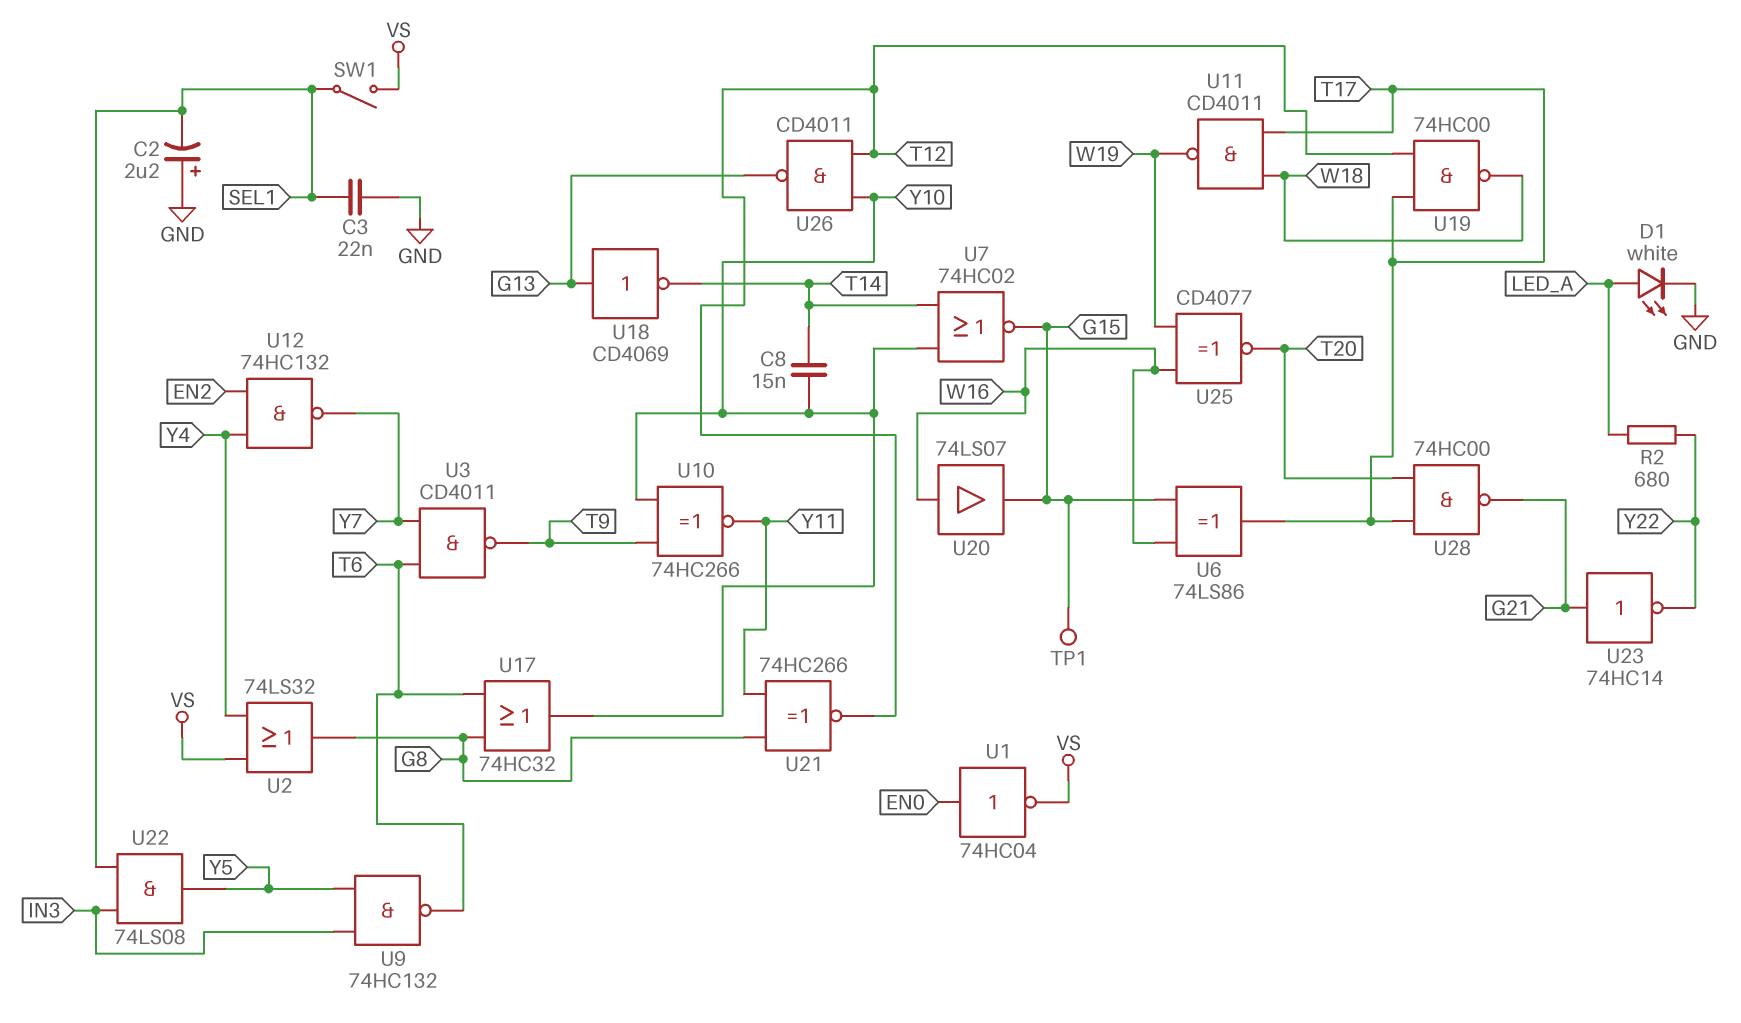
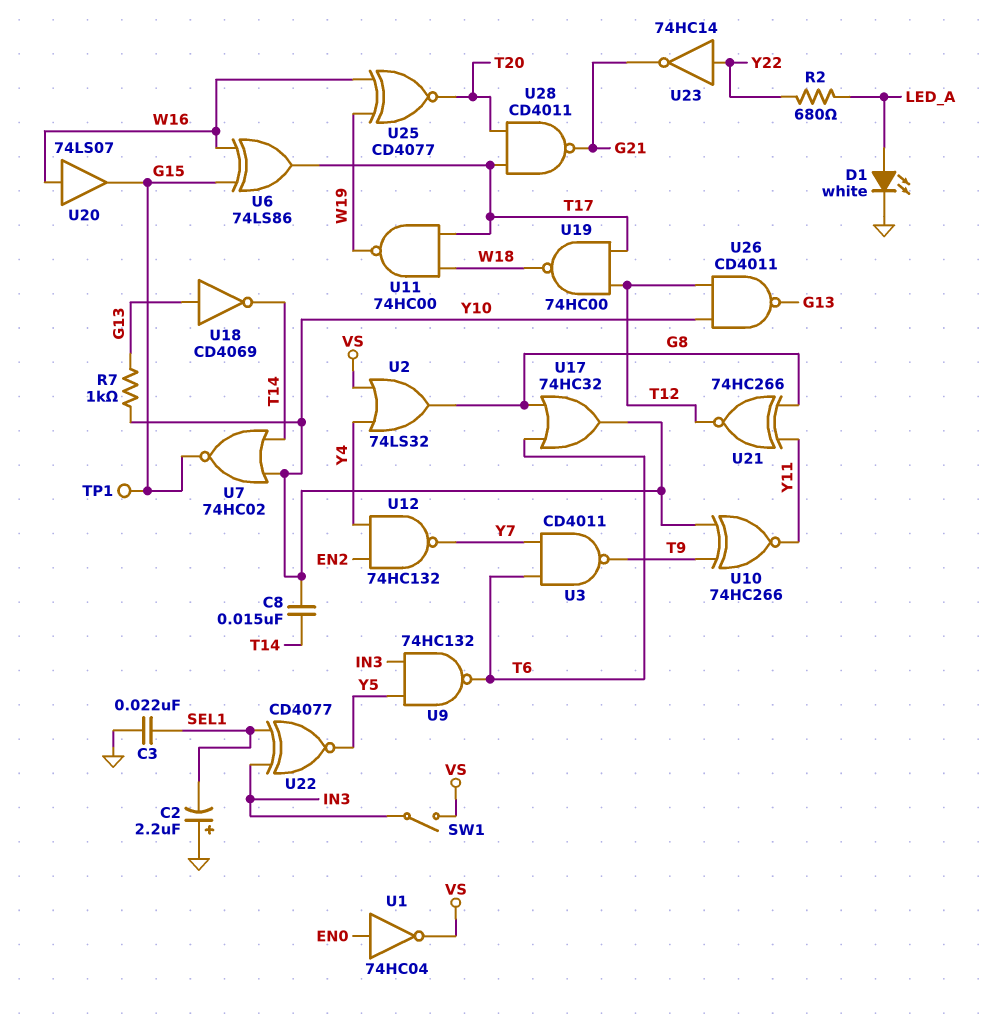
R7: none -> 1k (G13, Y10)
SW1: switch (SEL1, VS) -> switch (IN3, VS)
U11: NAND CD4011 (in T17, in W18, out W19) -> NAND 74HC00 (in T17, in W18, out W19)
U22: AND 74LS08 (in IN3, in SEL1, out Y5) -> XNOR CD4077 (in IN3, in SEL1, out Y5)
U23: NOT 74HC14 (in G21, out Y22) -> NOT 74HC14 (in Y22, out G21)
U28: NAND 74HC00 (in T17, in T20, out G21) -> NAND CD4011 (in T17, in T20, out G21)

